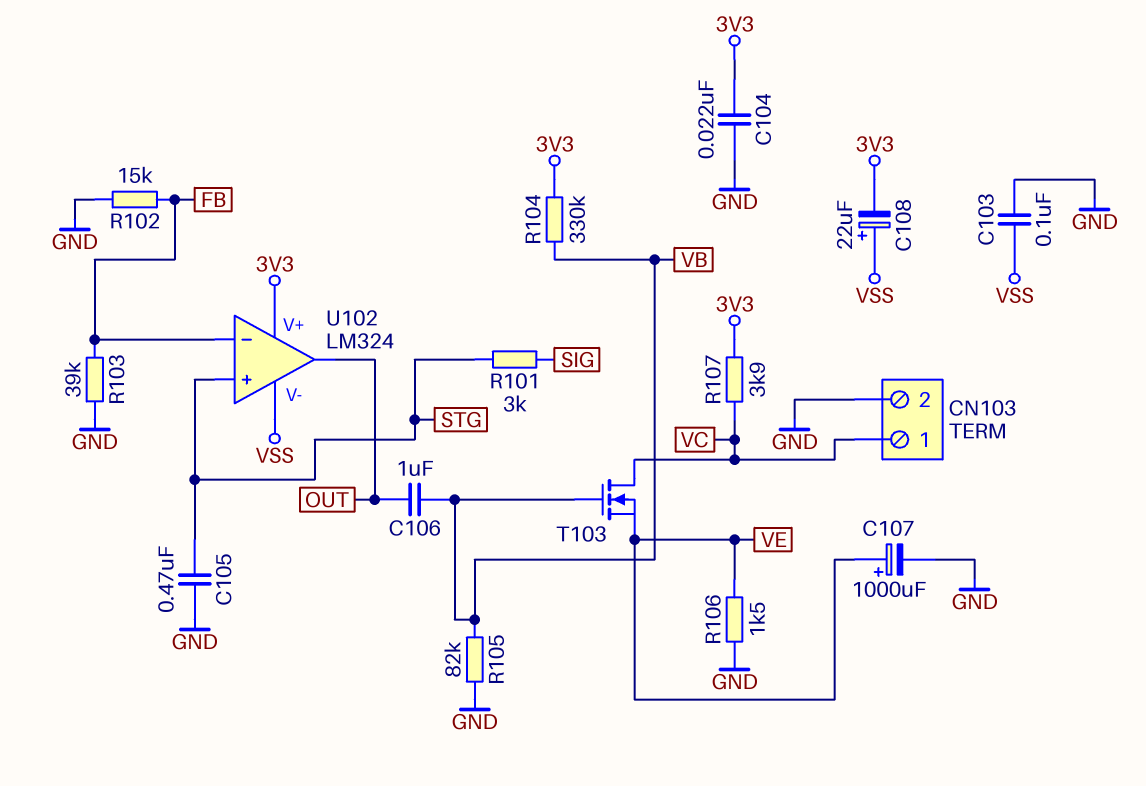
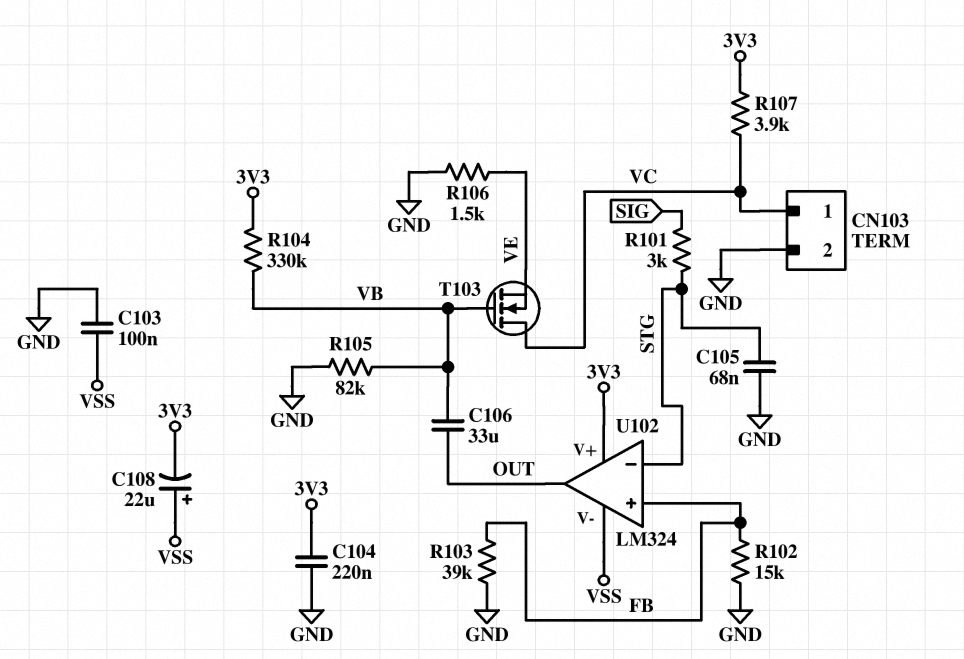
C104: 22nF (3V3, GND) -> 220nF (3V3, GND)
C105: 470nF (GND, STG) -> 68nF (GND, STG)
C106: 1uF (OUT, VB) -> 33uF (OUT, VB)
C107: 1000uF (plus VE, minus GND) -> none
U102 pin in+: STG -> FB
U102 pin in-: FB -> STG

